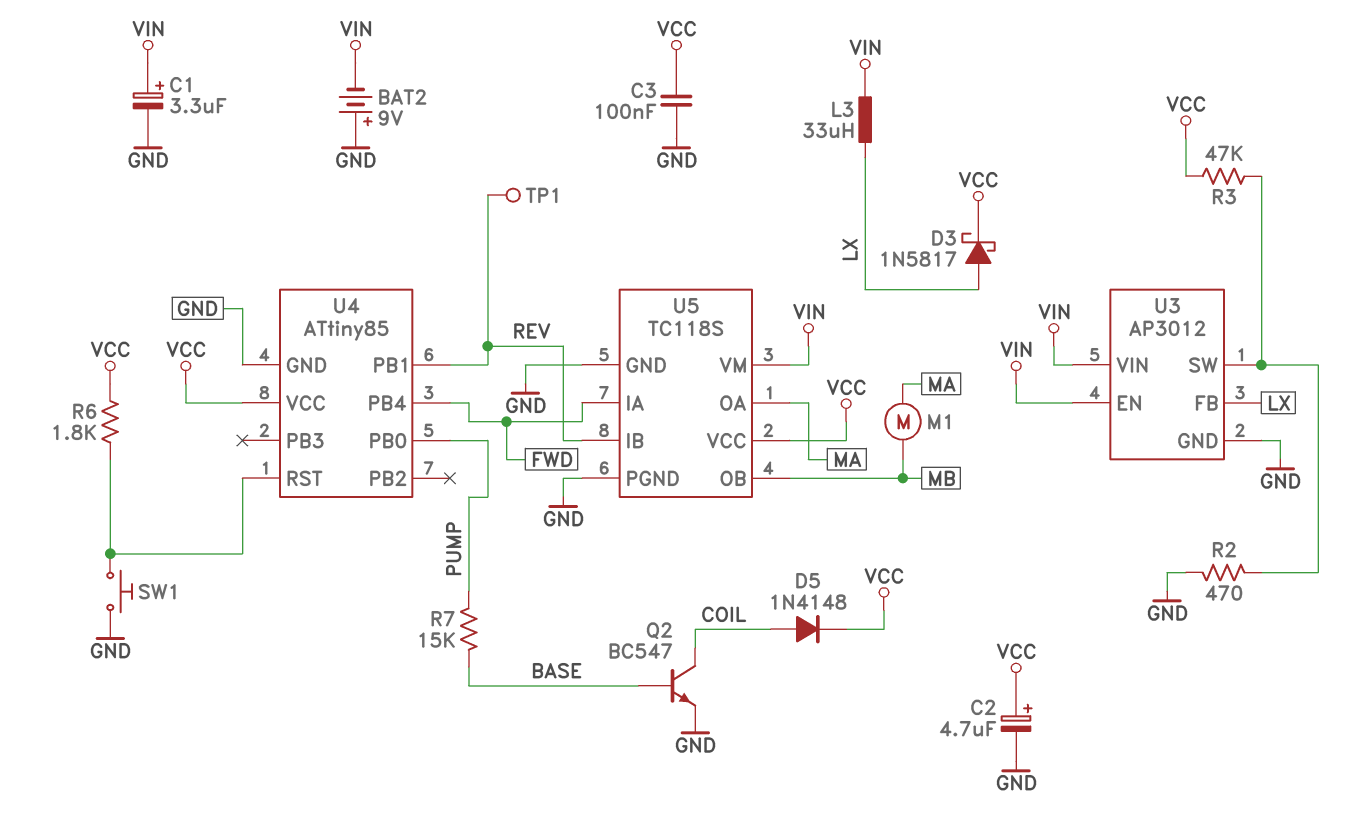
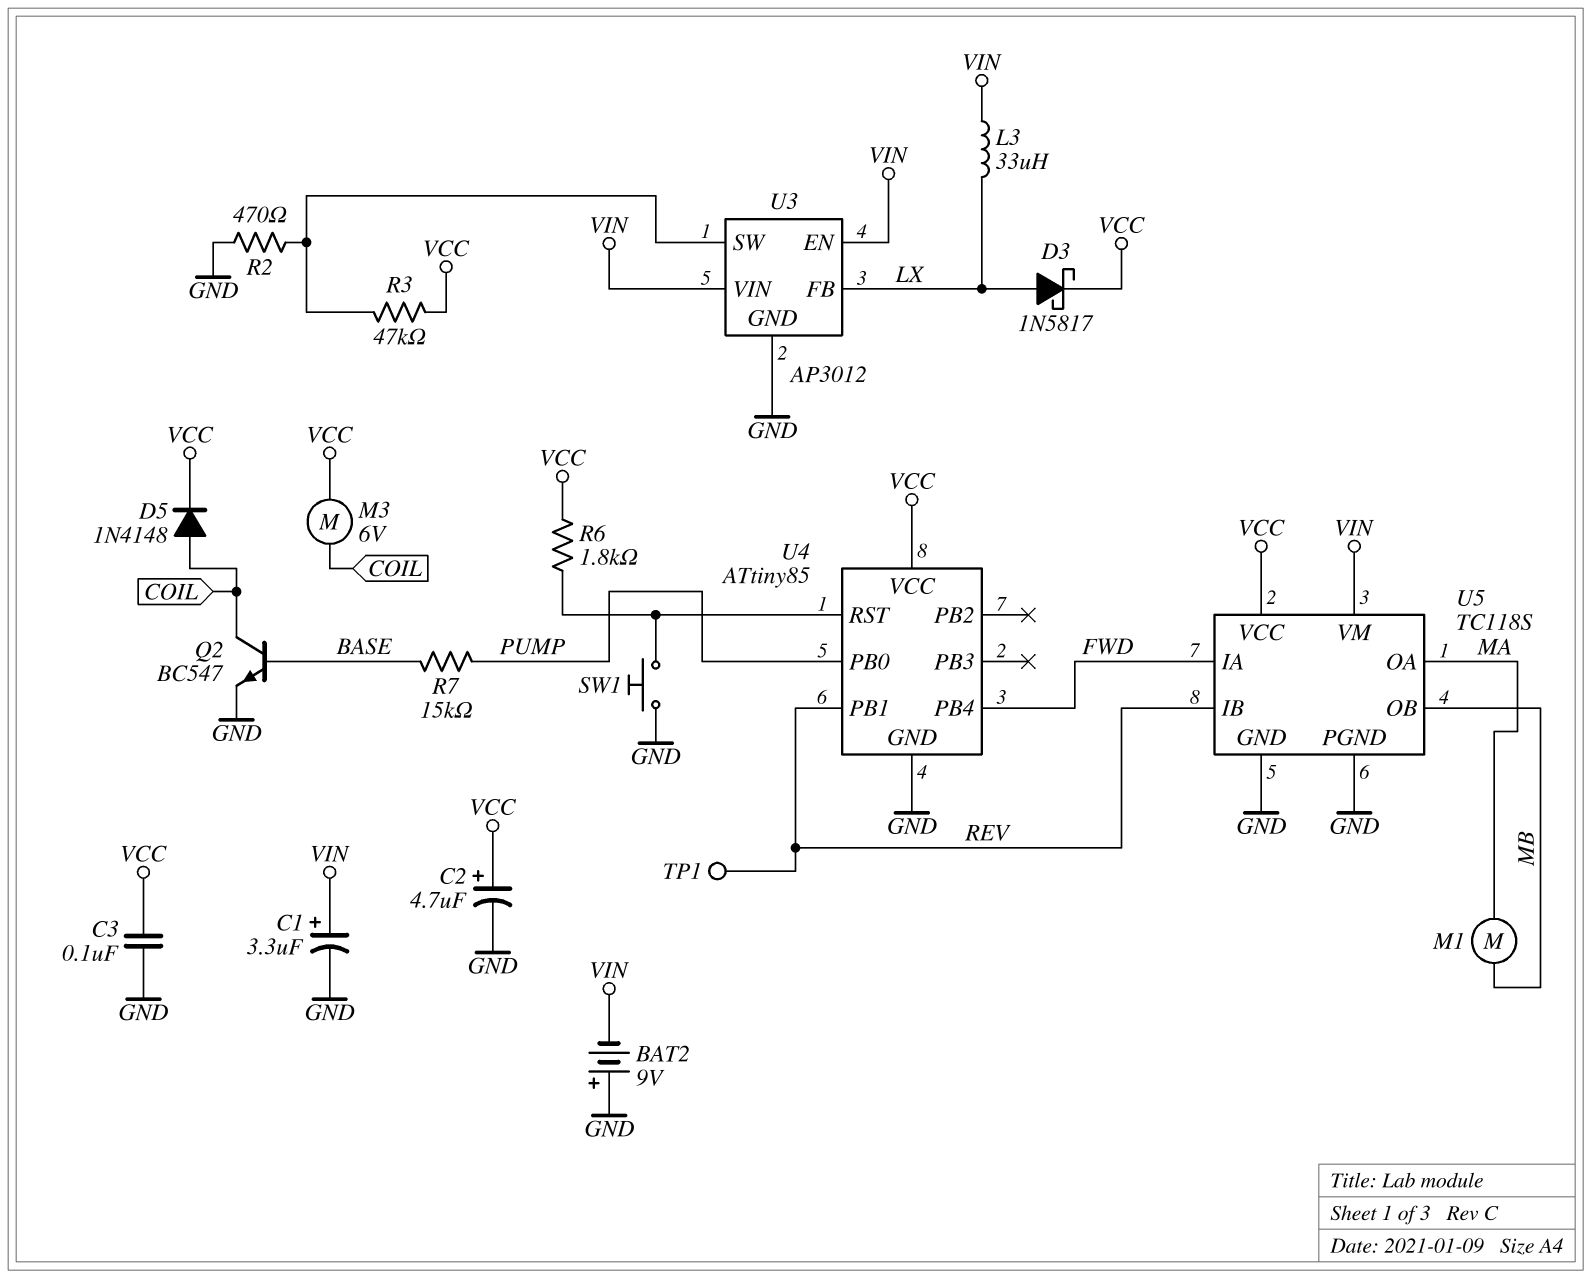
M3: none -> motor 6V (COIL, VCC)

